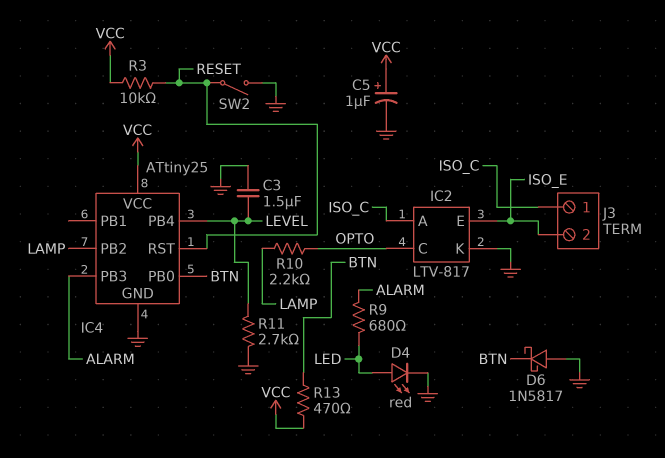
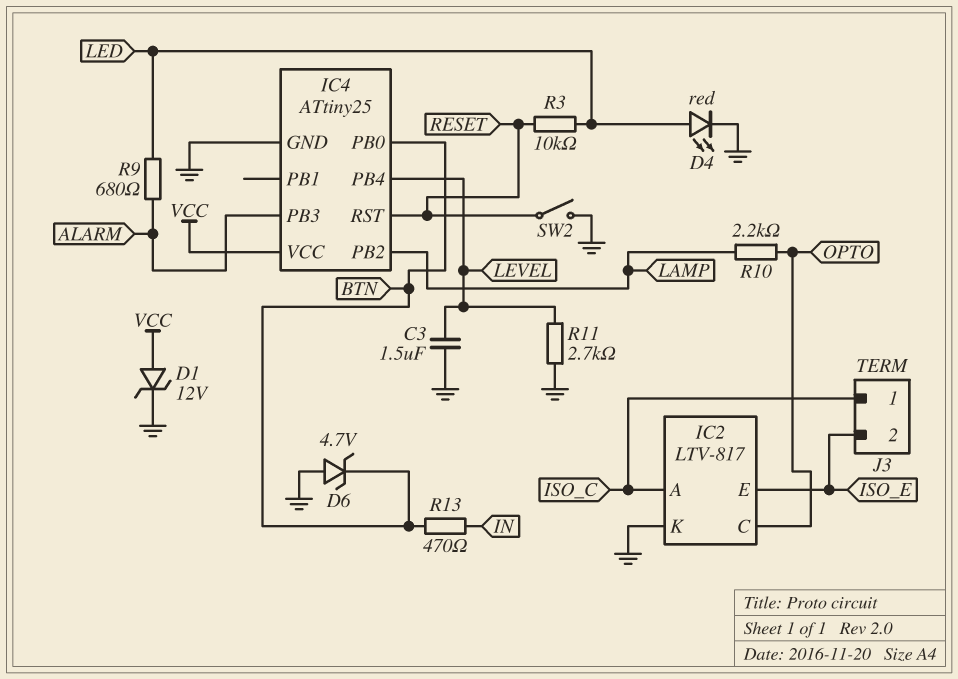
C5: 1uF (plus VCC, minus GND) -> none
D1: none -> zener 12V (A VCC, K GND)
D6: schottky 1N5817 (A GND, K BTN) -> zener 4.7V (A GND, K BTN)
R3: 10k (RESET, VCC) -> 10k (LED, RESET)
R13: 470 (BTN, VCC) -> 470 (BTN, IN)

